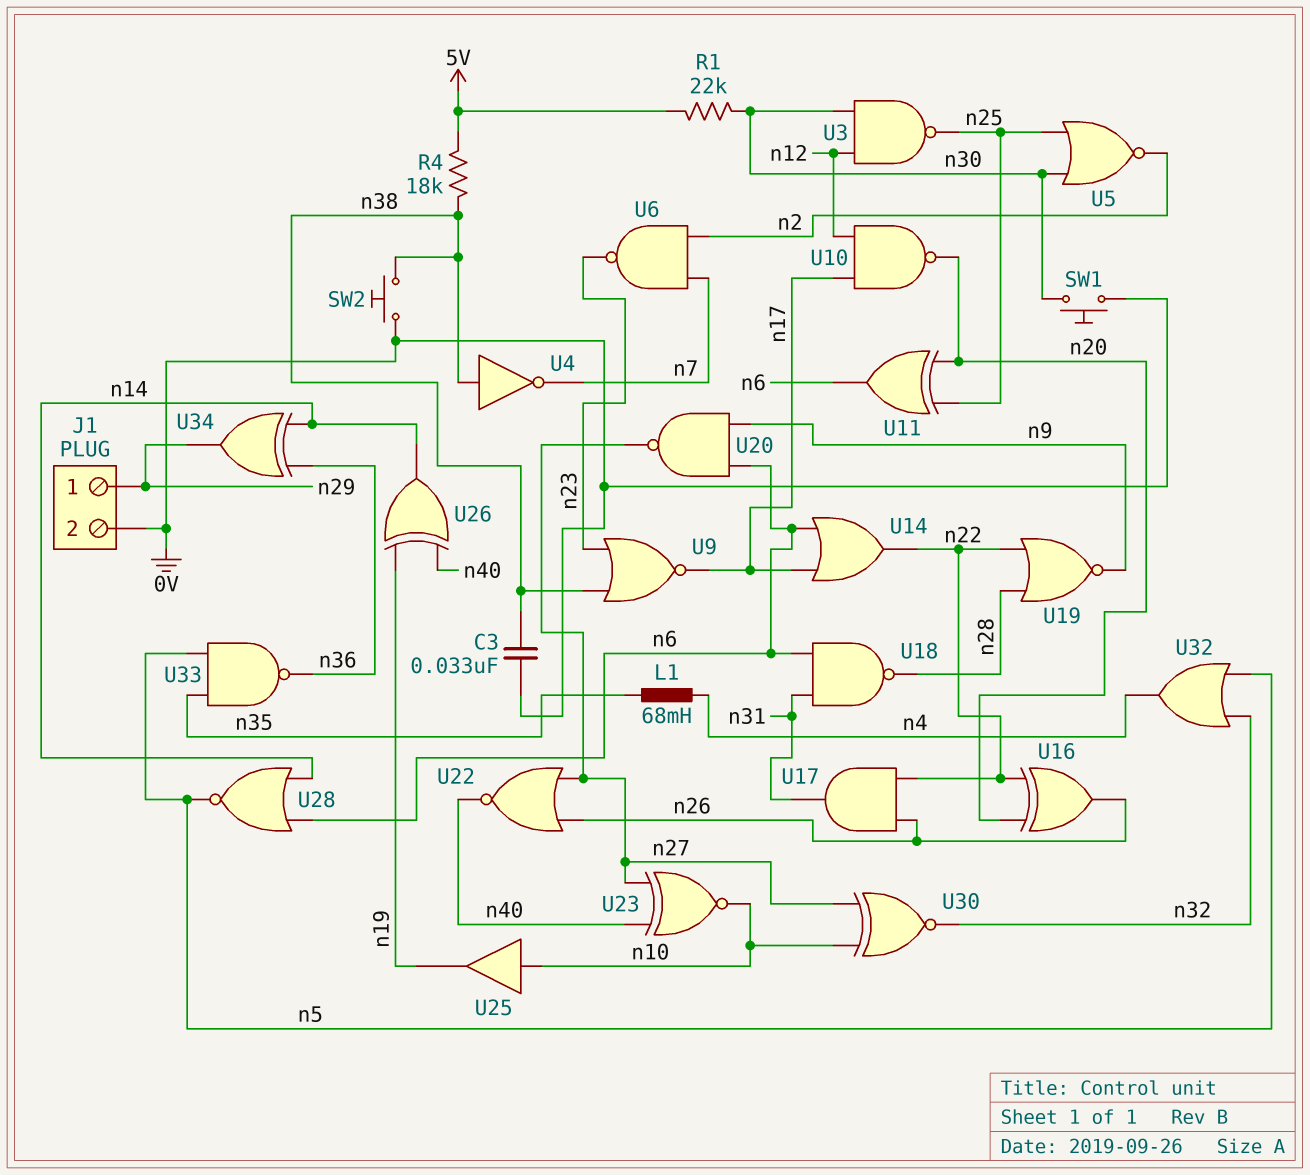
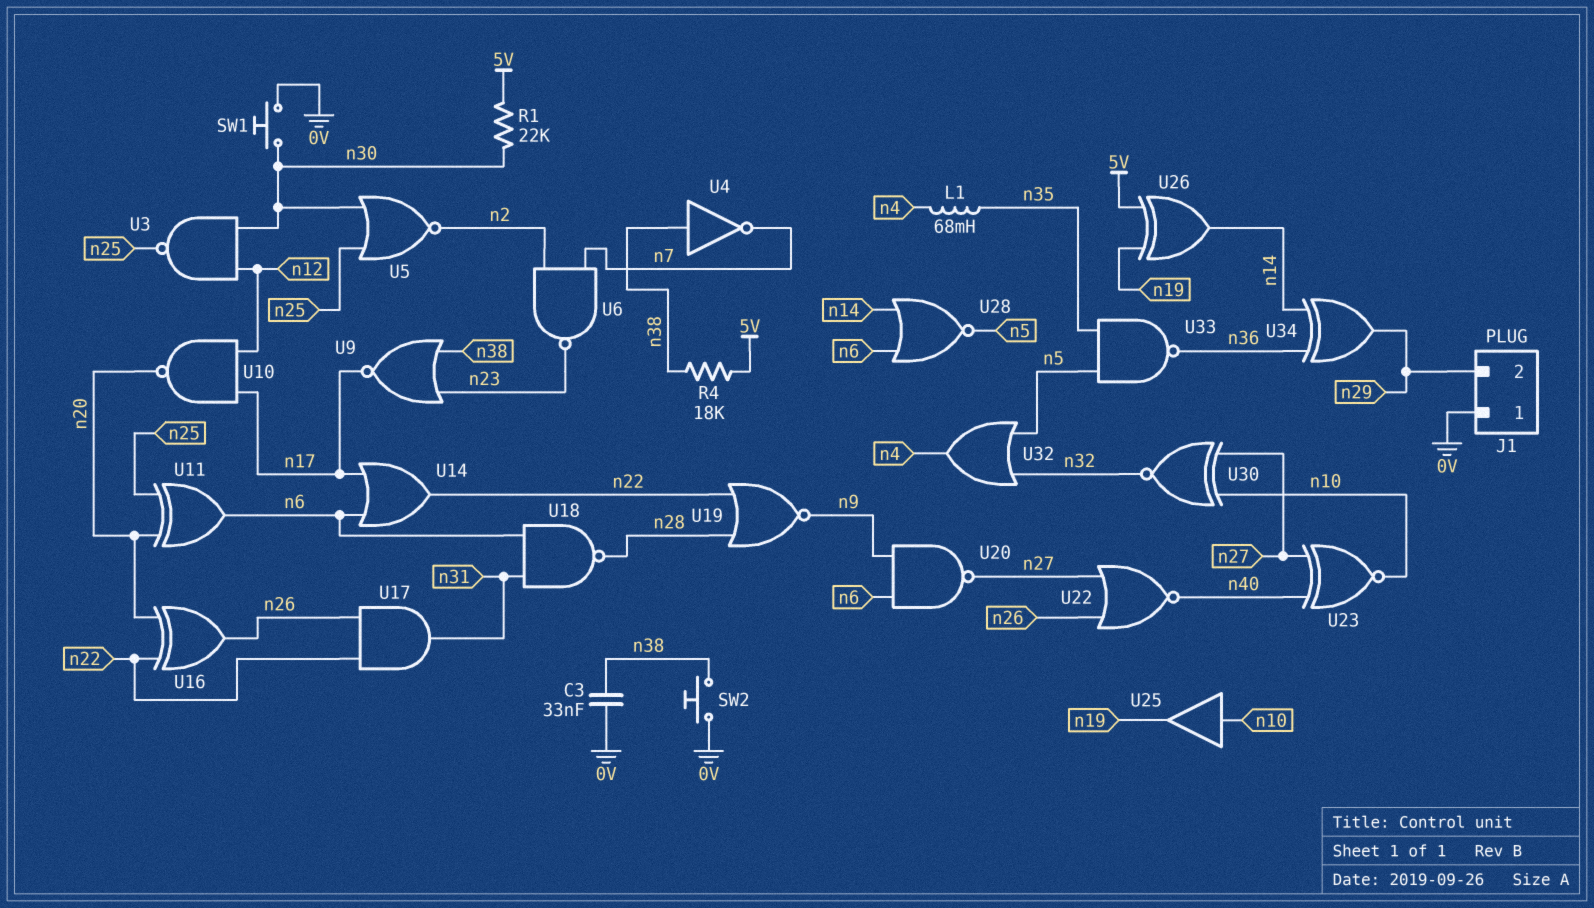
J1 pin 1: n29 -> 0V
J1 pin 2: 0V -> n29
U26: XOR (in n19, in n40, out n14) -> XOR (in 5V, in n19, out n14)

